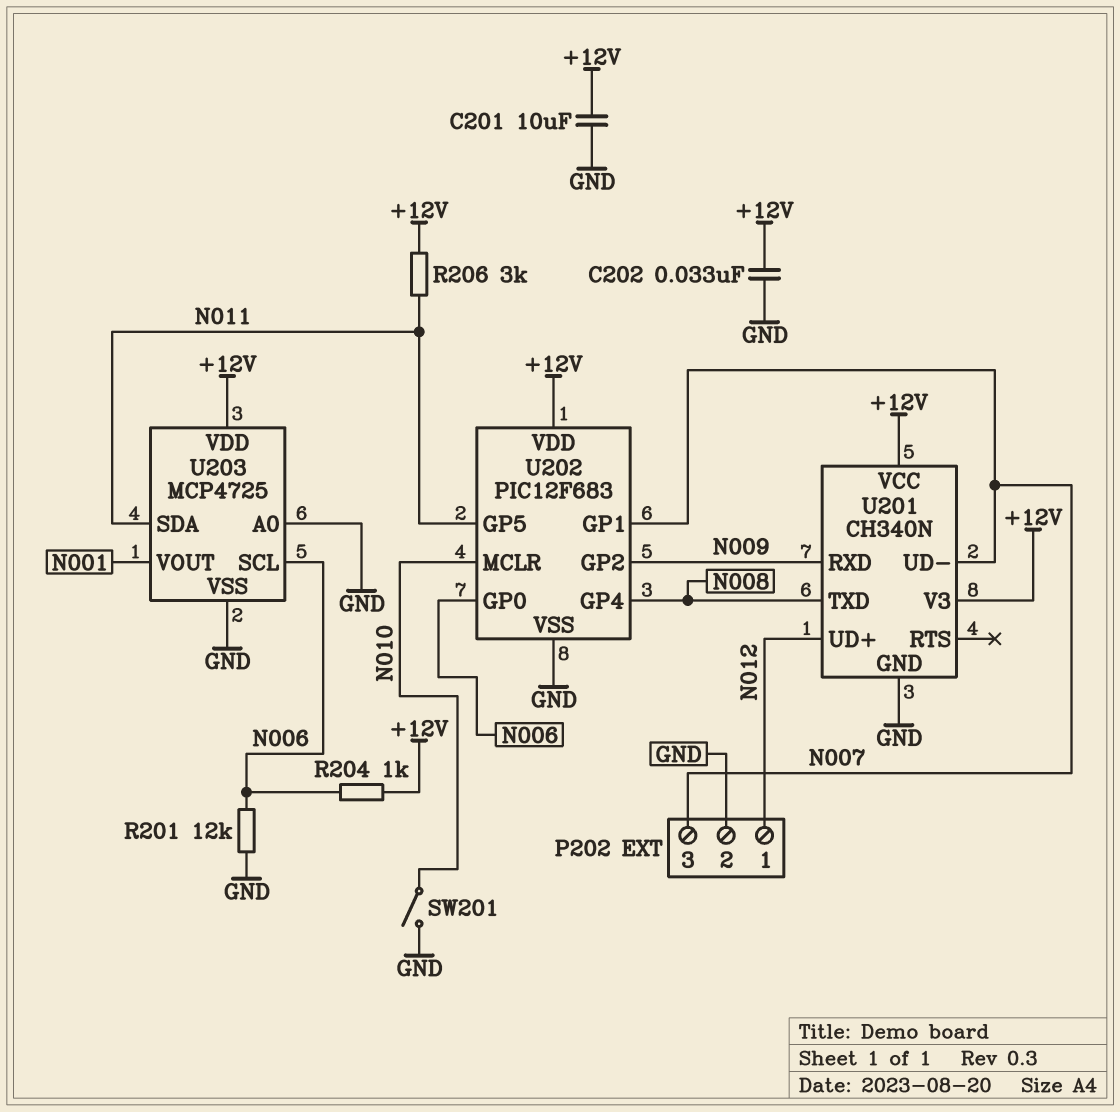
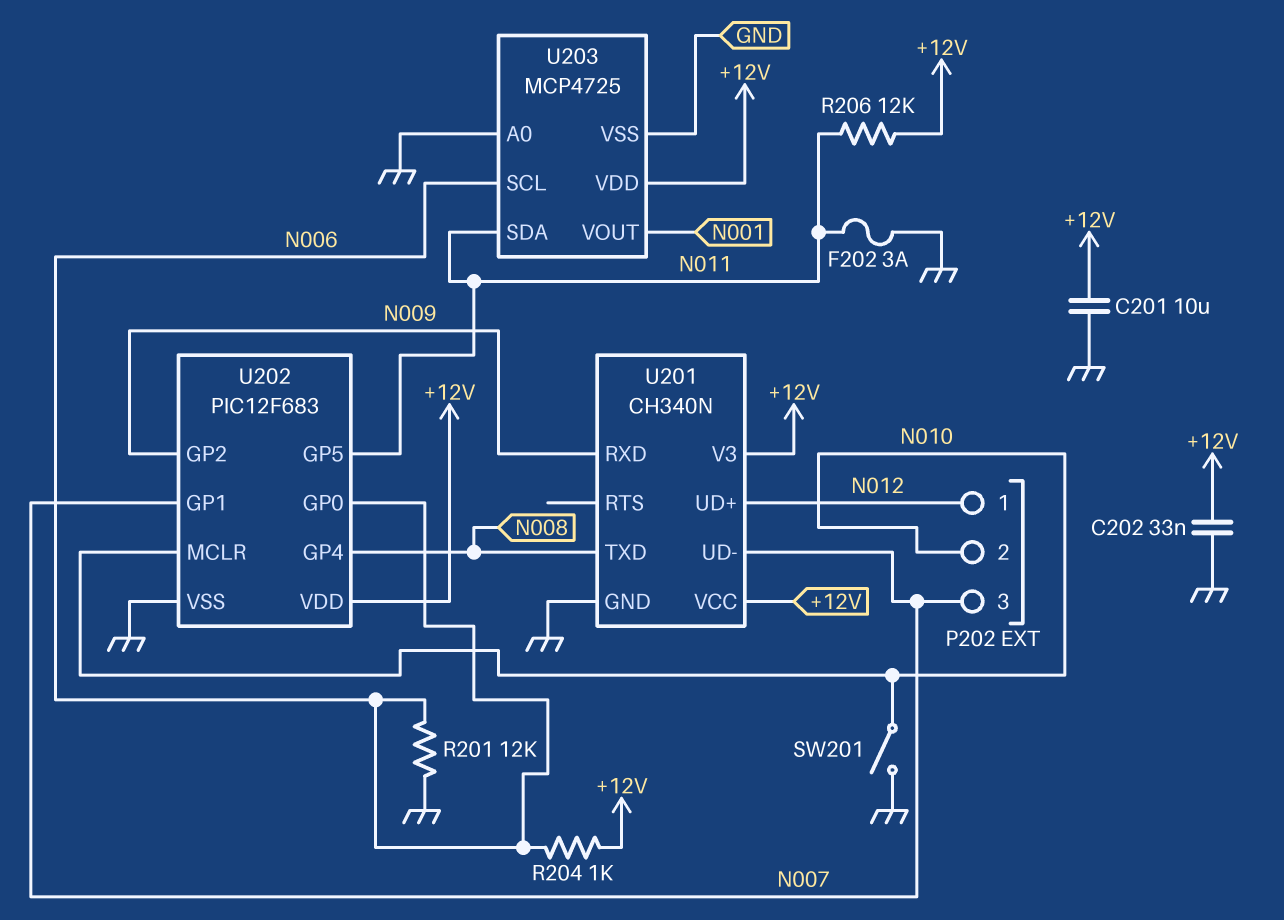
F202: none -> 3A (GND, N011)
P202 pin 2: GND -> N010
R206: 3k (+12V, N011) -> 12k (+12V, N011)

